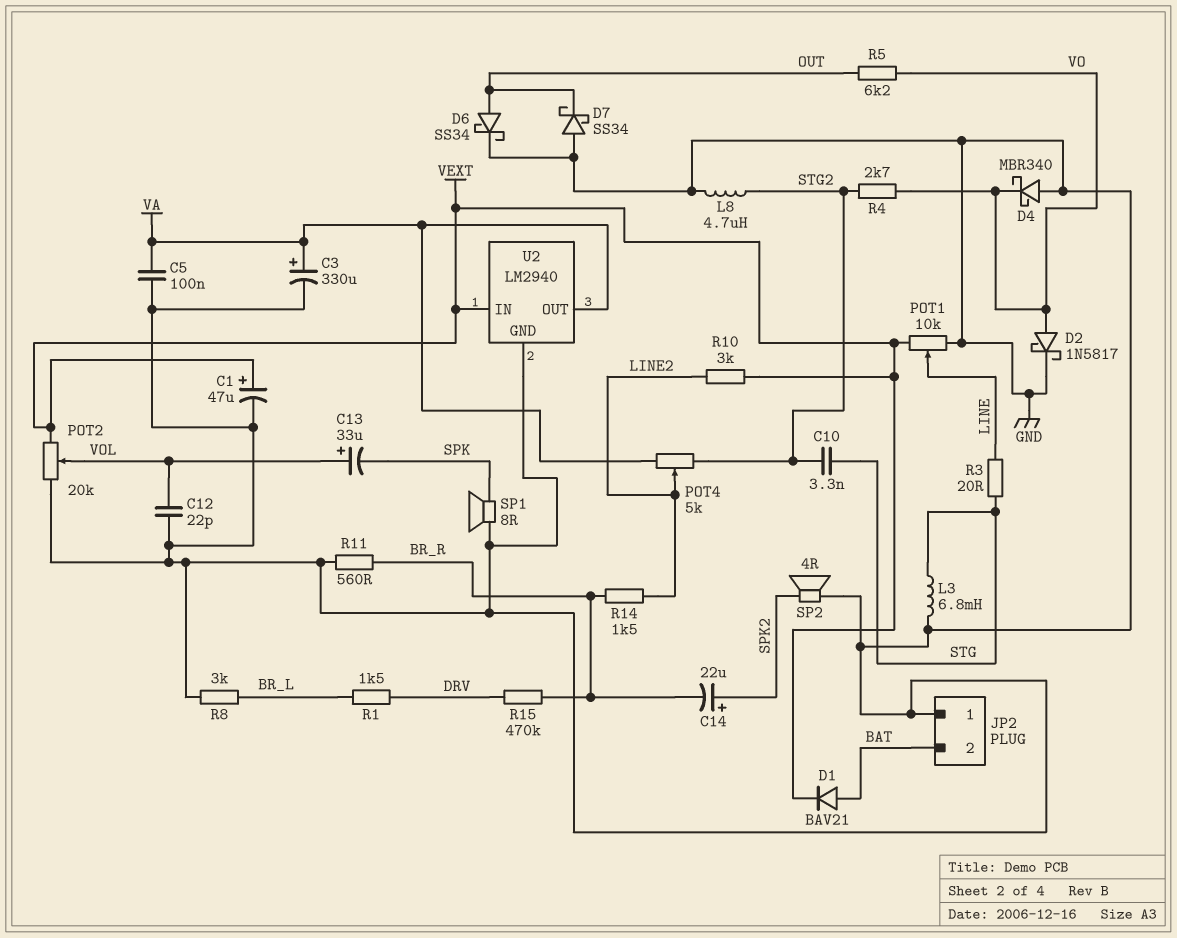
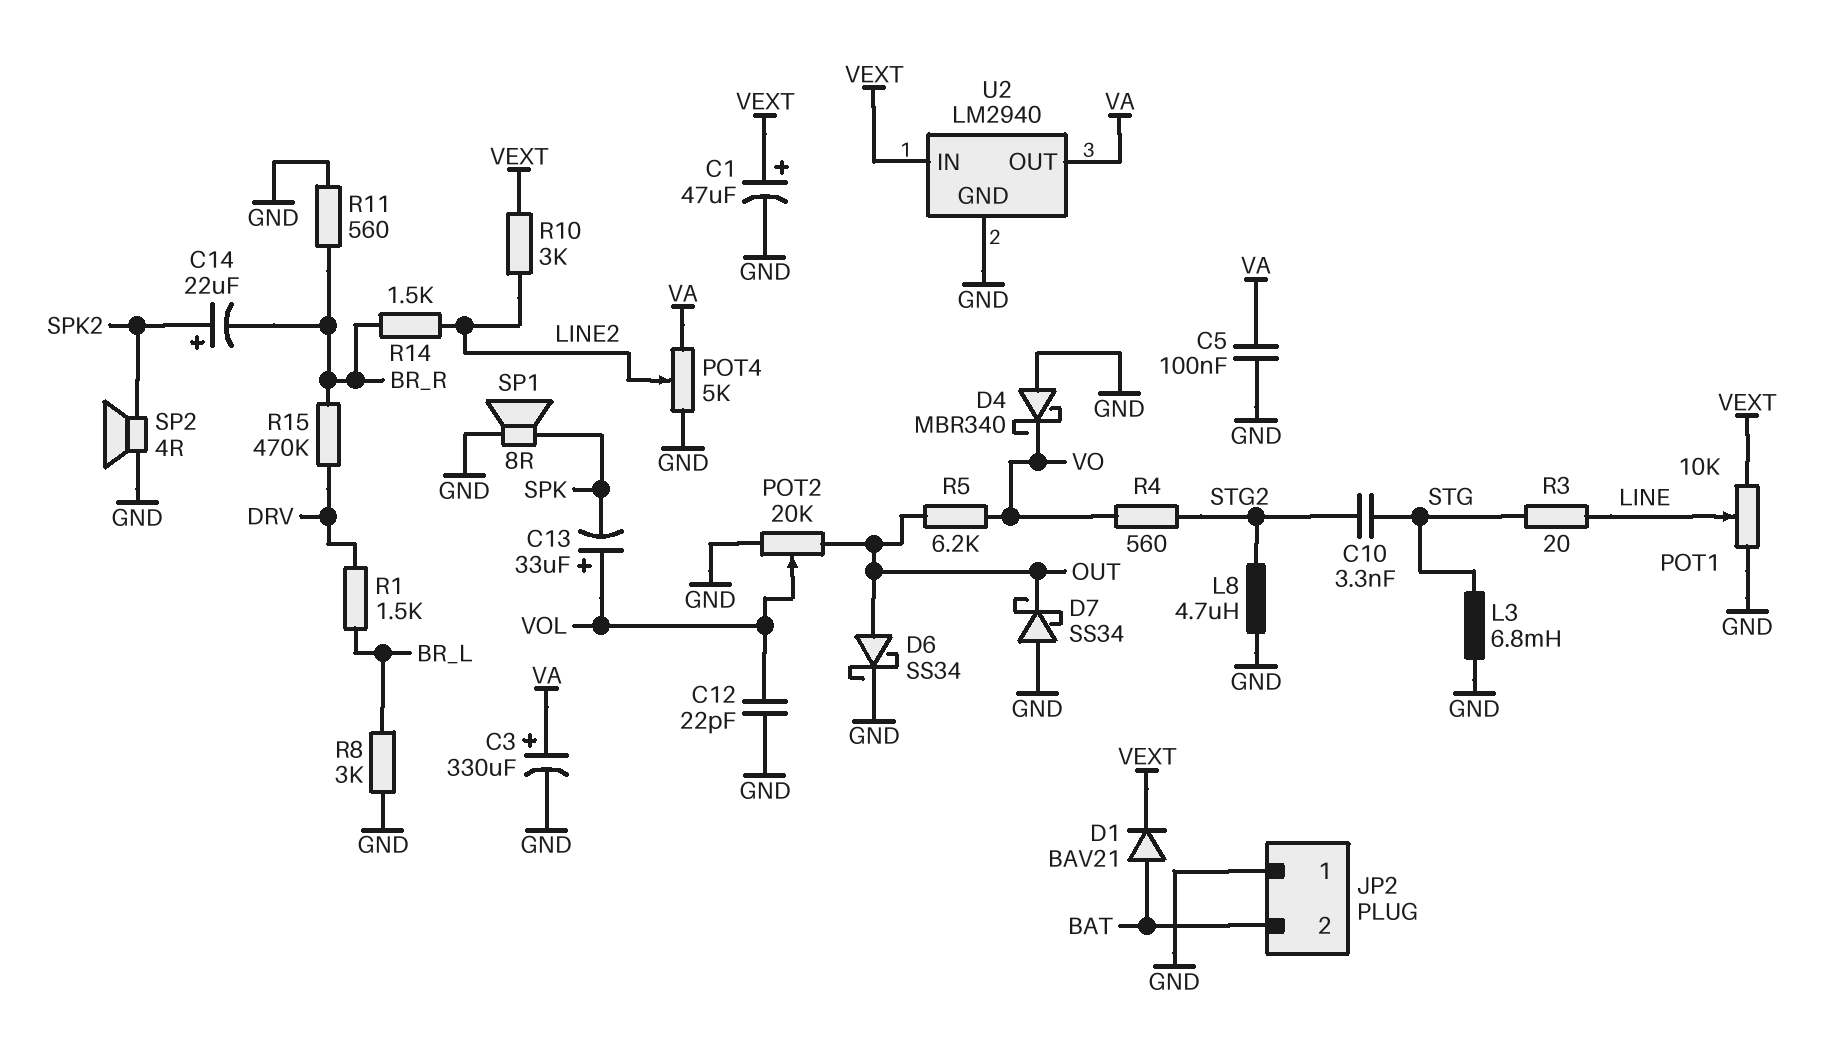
D2: schottky 1N5817 (A VO, K GND) -> none
POT2: 20k (GND, VEXT, wiper VOL) -> 20k (GND, OUT, wiper VOL)
POT4: 5k (STG2, VA, wiper LINE2) -> 5k (GND, VA, wiper LINE2)
R4: 2.7k (STG2, VO) -> 560 (STG2, VO)

